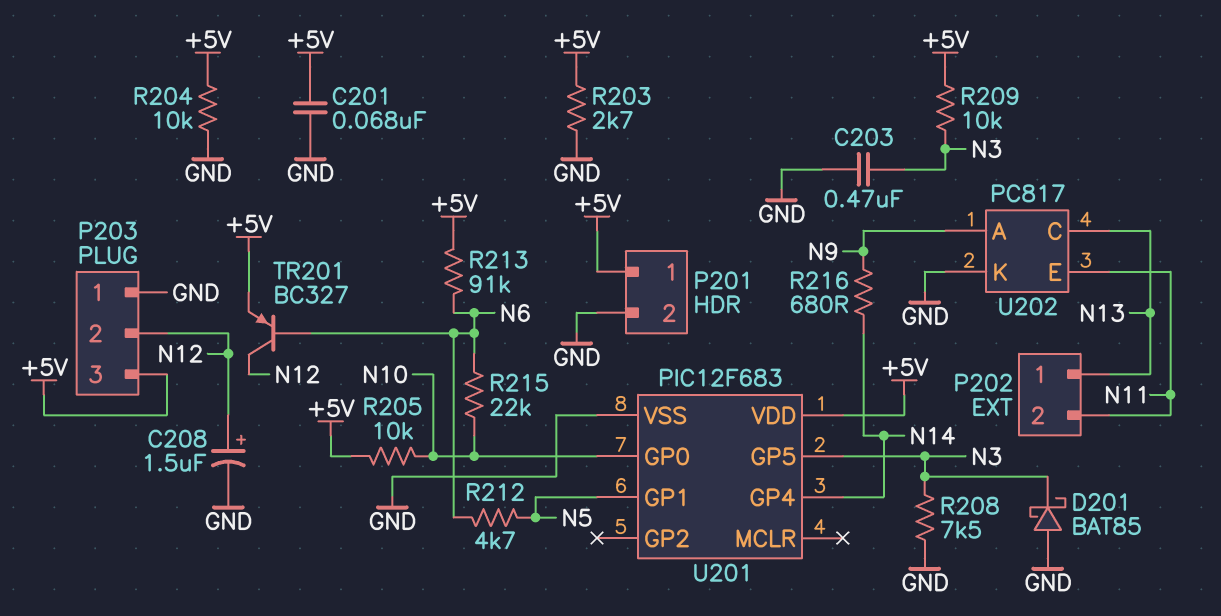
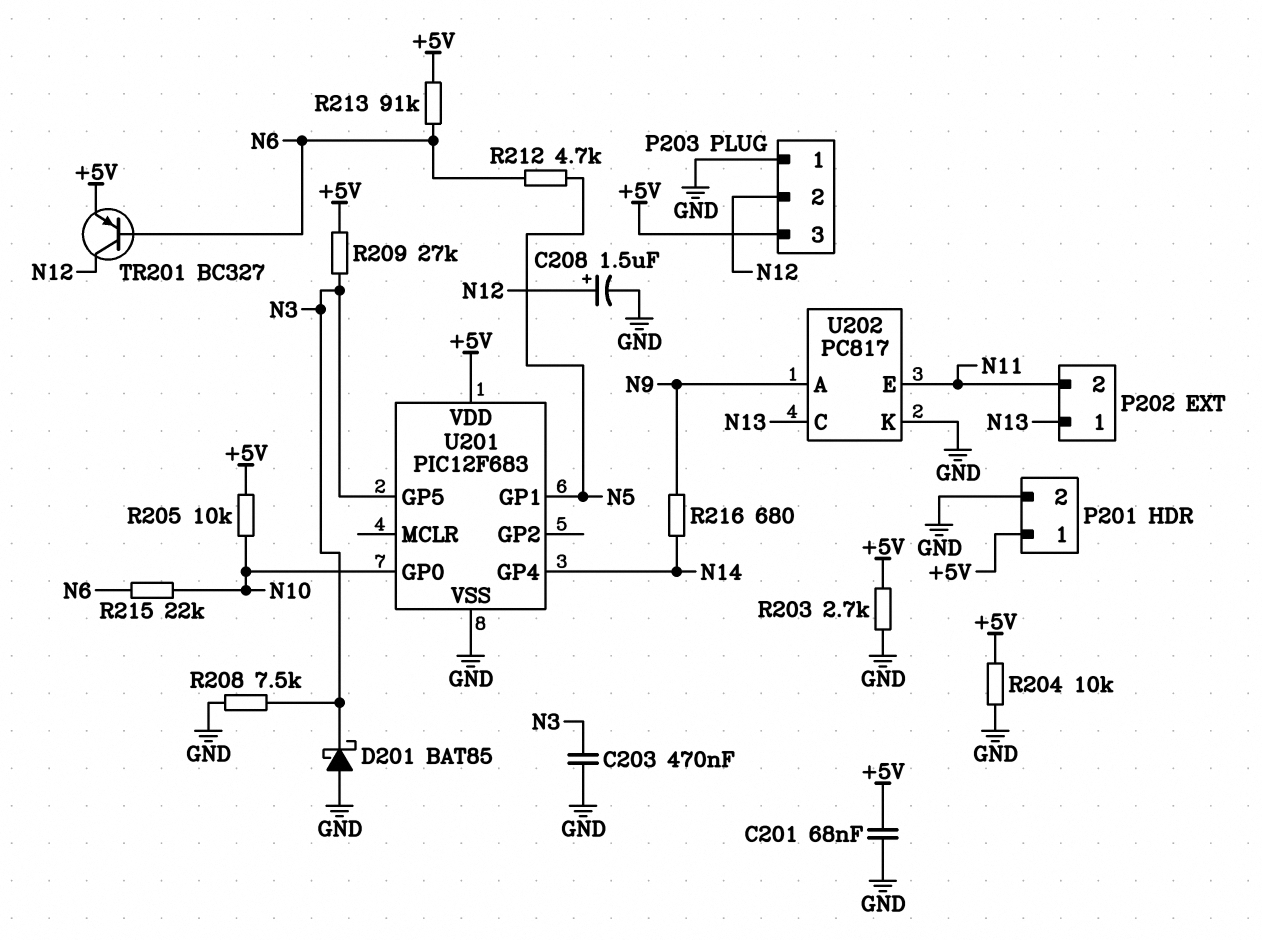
R209: 10k (+5V, N3) -> 27k (+5V, N3)

